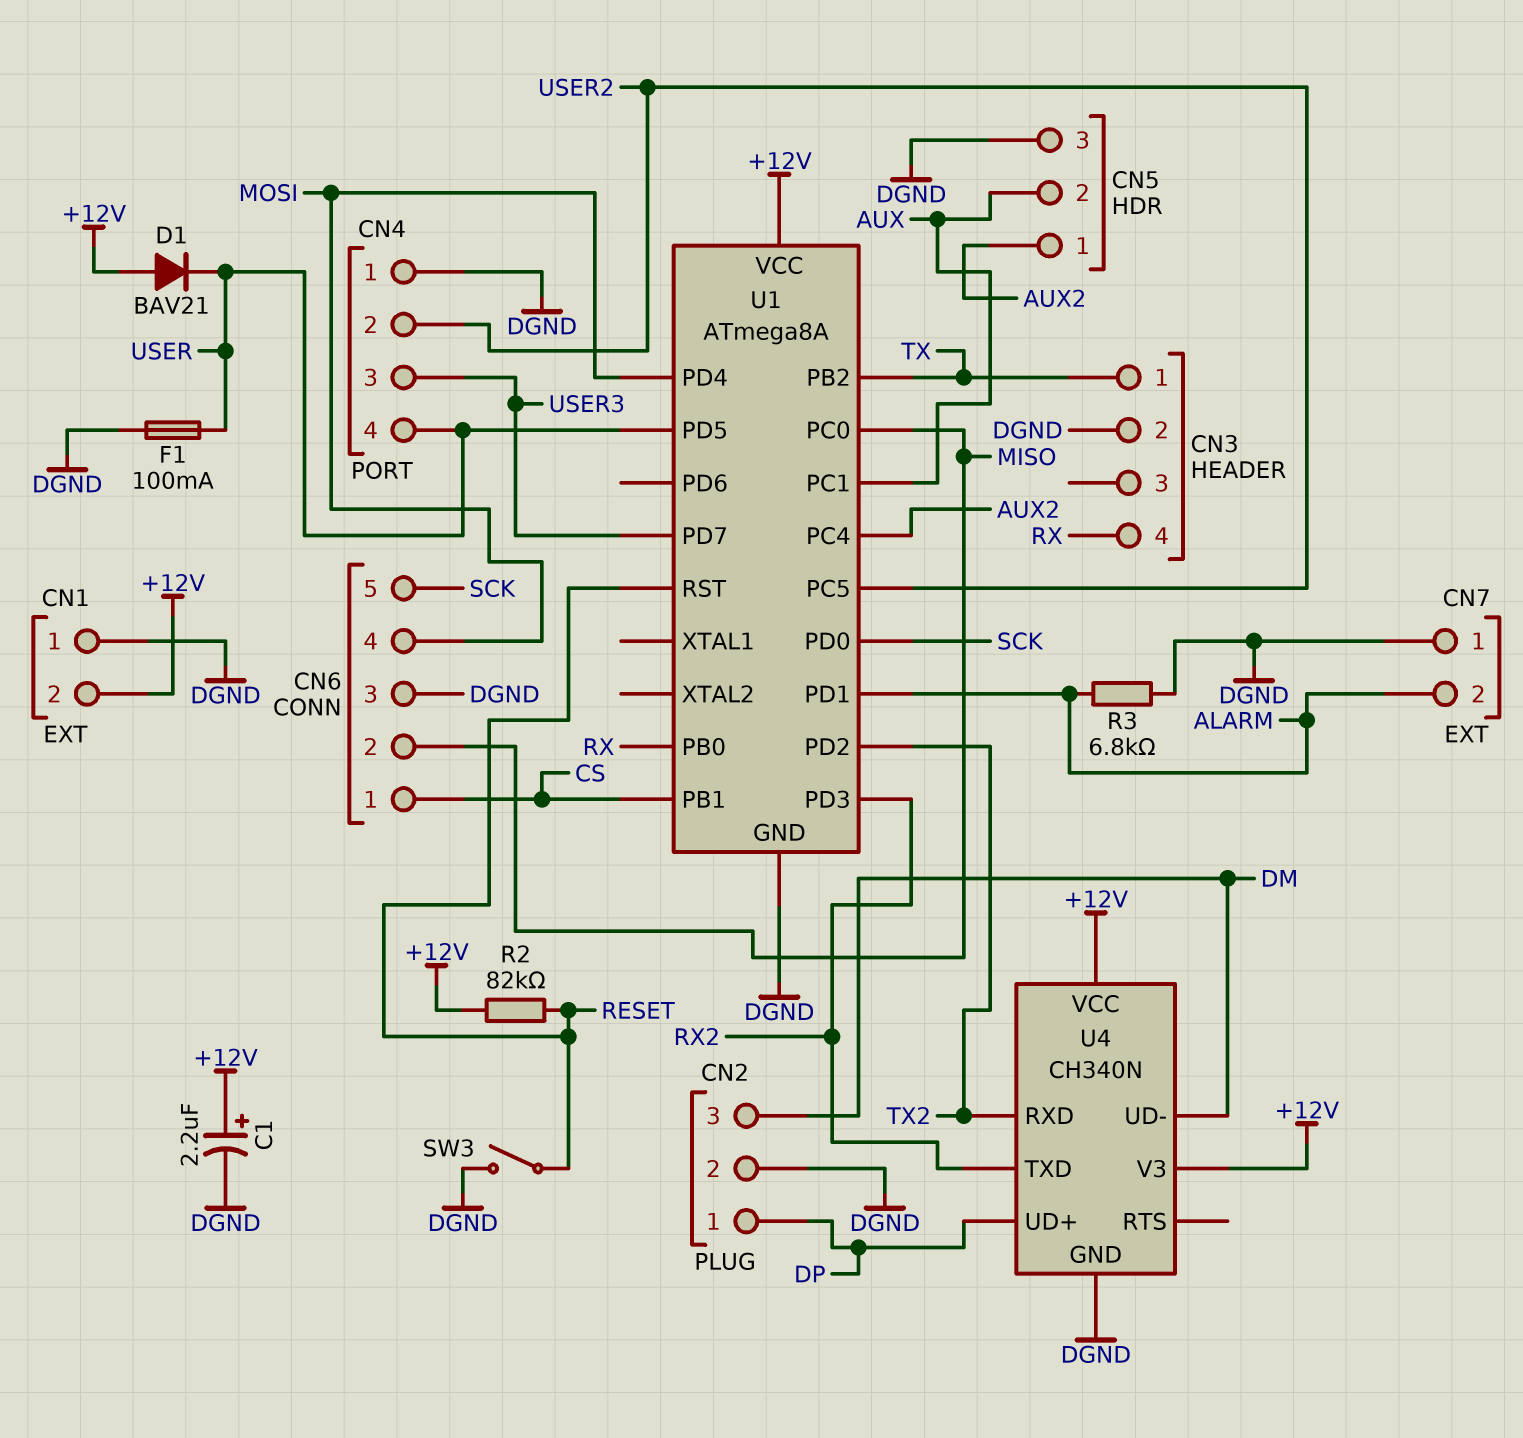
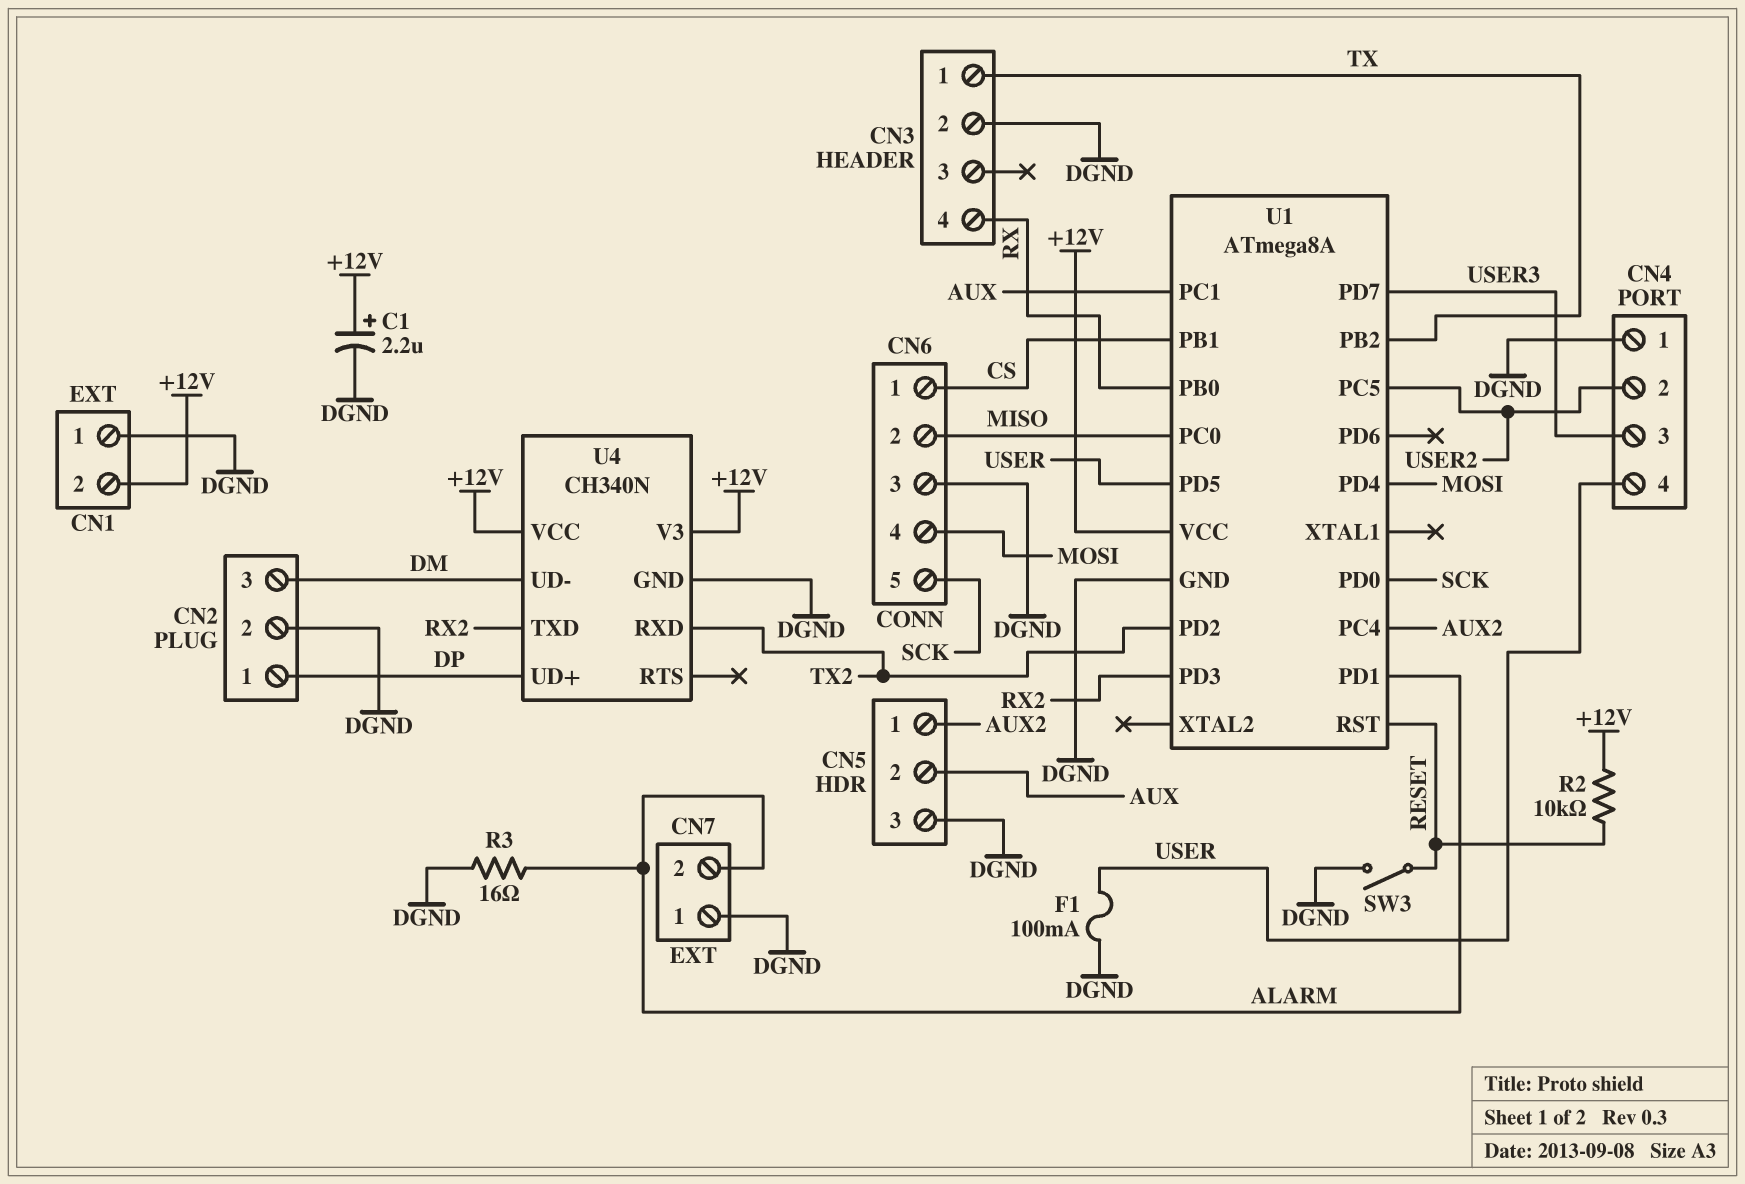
D1: diode BAV21 (A +12V, K USER) -> none
R2: 82k (+12V, RESET) -> 10k (+12V, RESET)
R3: 6.8k (ALARM, DGND) -> 16 (ALARM, DGND)

